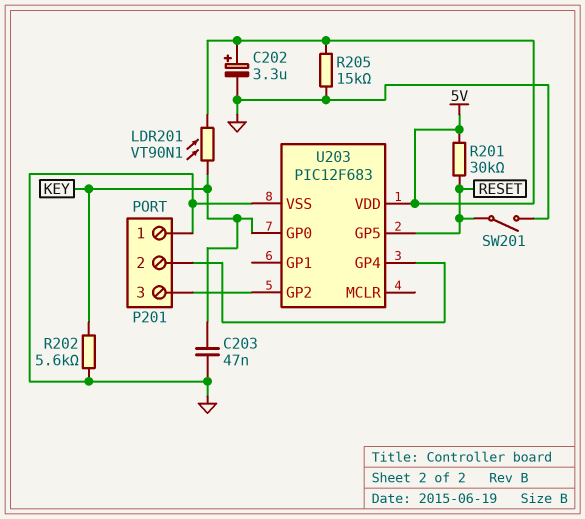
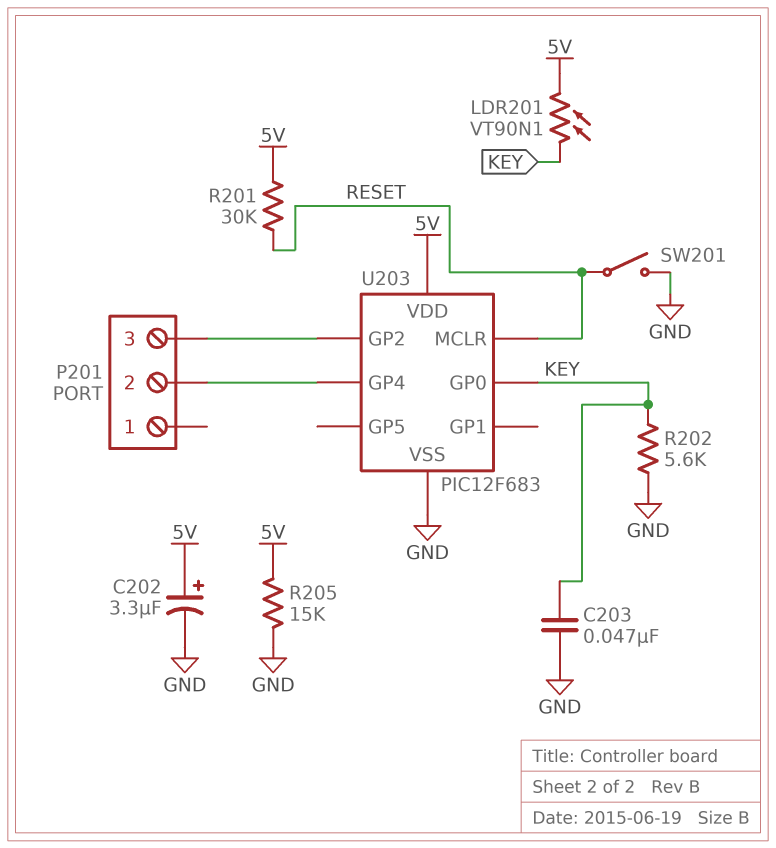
P201 pin 1: GND -> none
U203 pin GP5: RESET -> none
U203 pin MCLR: none -> RESET

